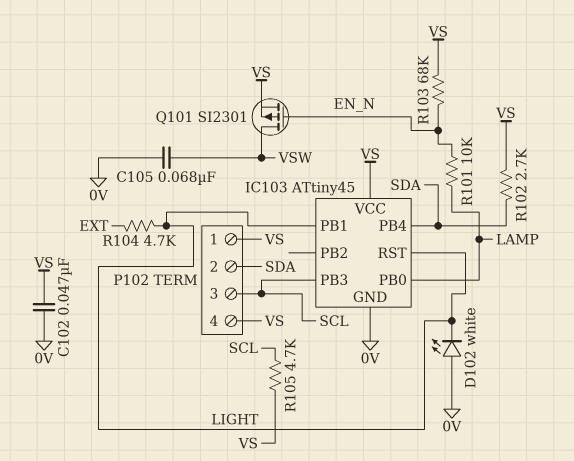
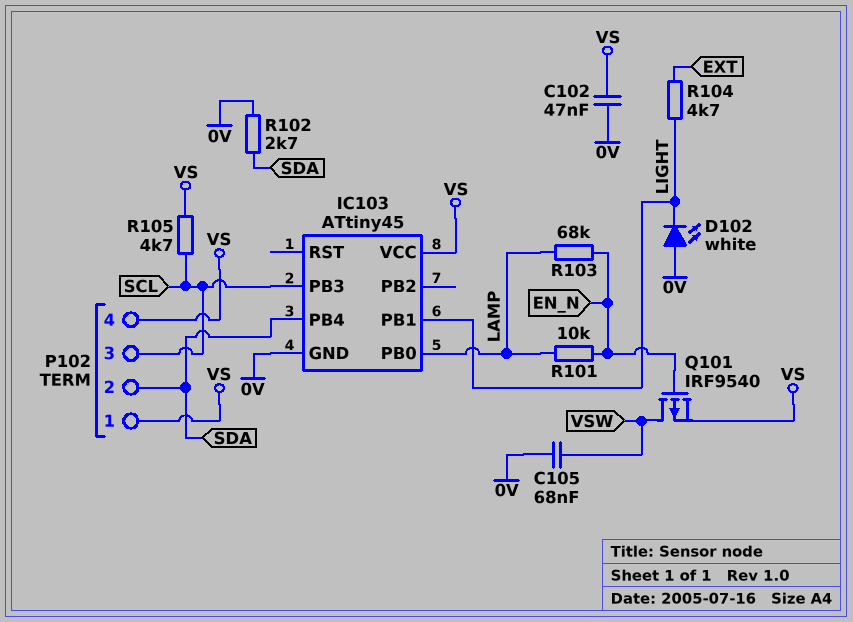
IC103 pin RST: LIGHT -> none
Q101: PMOS SI2301 (G EN_N, D VSW, S VS) -> PMOS IRF9540 (G EN_N, D VSW, S VS)
R102: 2.7k (SDA, VS) -> 2.7k (0V, SDA)
R103: 68k (EN_N, VS) -> 68k (EN_N, LAMP)

